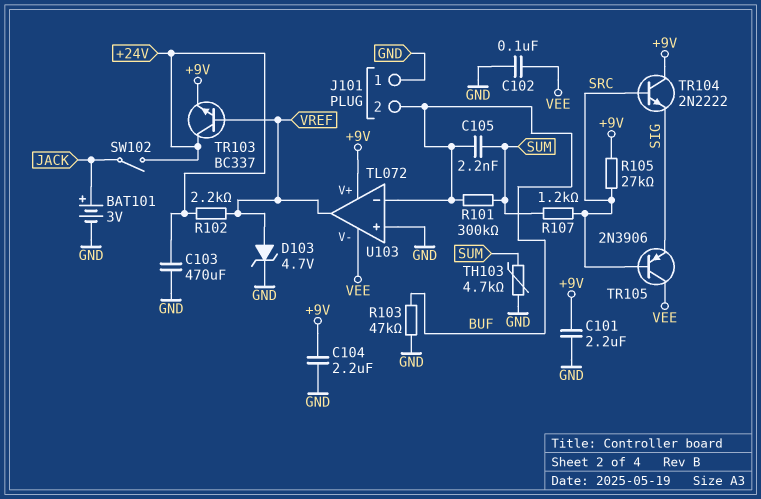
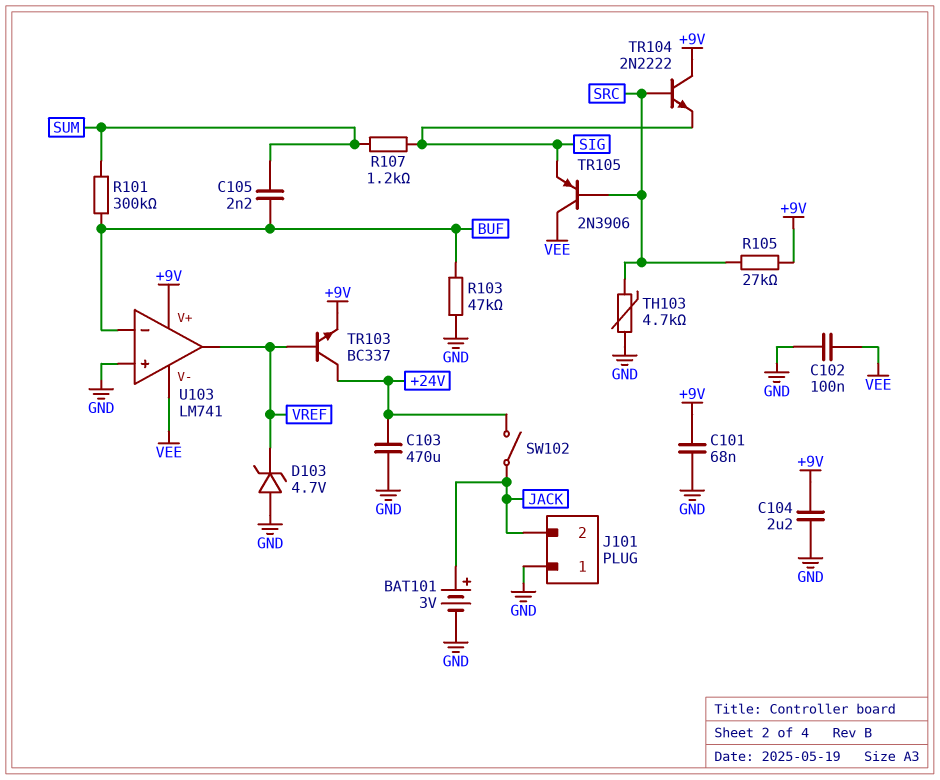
C101: 2.2uF (+9V, GND) -> 68nF (+9V, GND)
D103: zener 4.7V (A VREF, K GND) -> zener 4.7V (A GND, K VREF)
J101 pin 2: BUF -> JACK
R102: 2.2k (+24V, VREF) -> none
R107: 1.2k (SRC, SUM) -> 1.2k (SIG, SUM)
TH103: 4.7k (GND, SUM) -> 4.7k (GND, SRC)
U103: TL072 -> LM741

